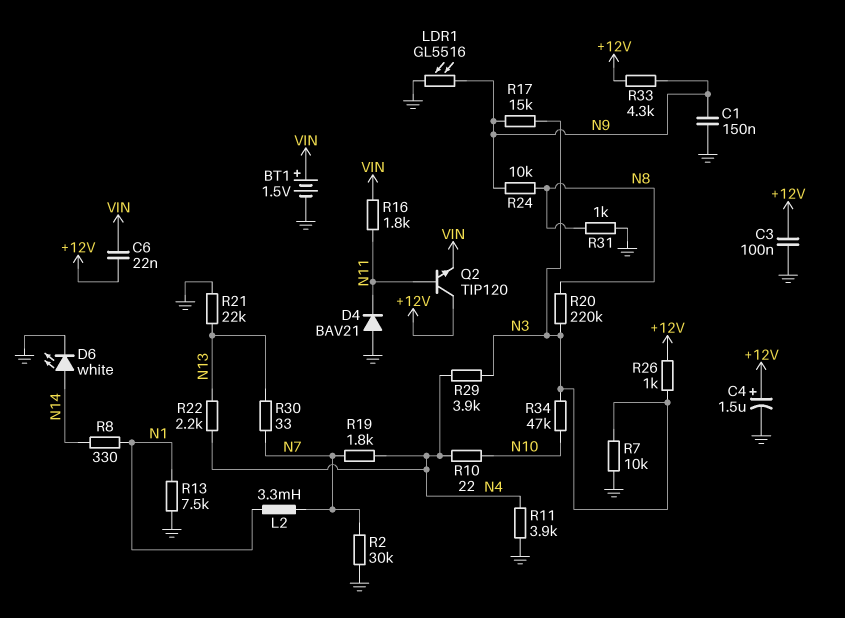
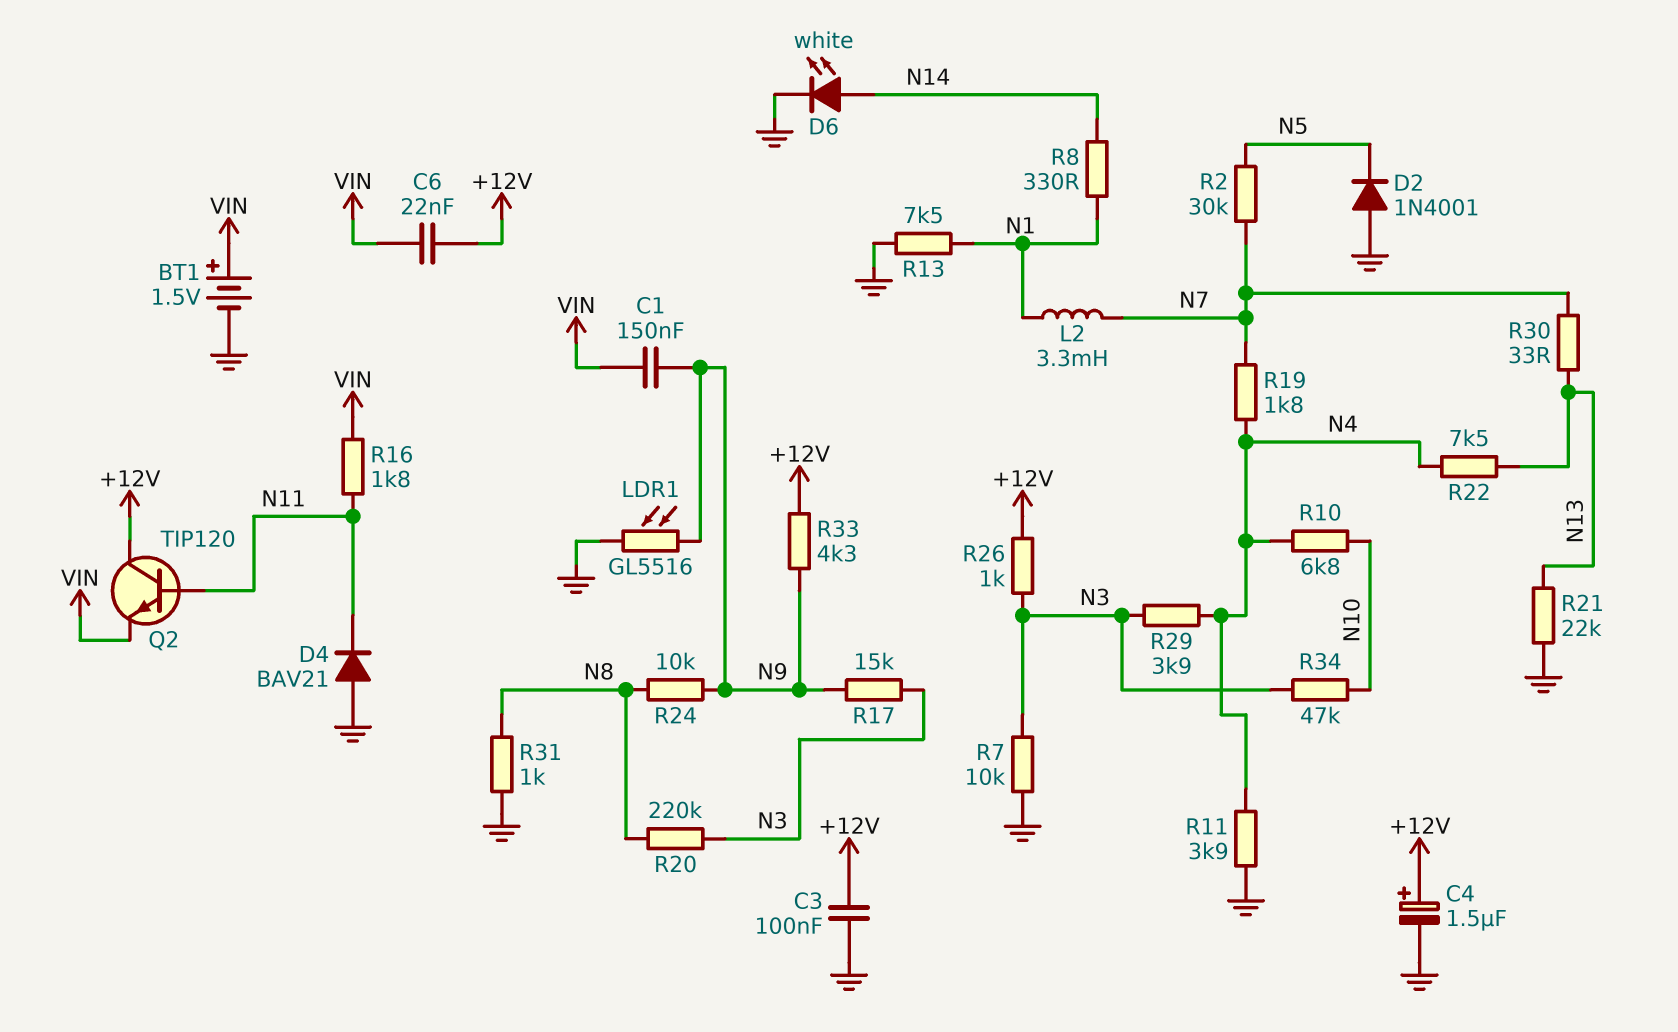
C1: 150nF (GND, N9) -> 150nF (N9, VIN)
D2: none -> diode 1N4001 (A GND, K N5)
R2: 30k (GND, N7) -> 30k (N5, N7)
R10: 22 (N4, N10) -> 6.8k (N4, N10)
R22: 2.2k (N4, N13) -> 7.5k (N4, N13)

